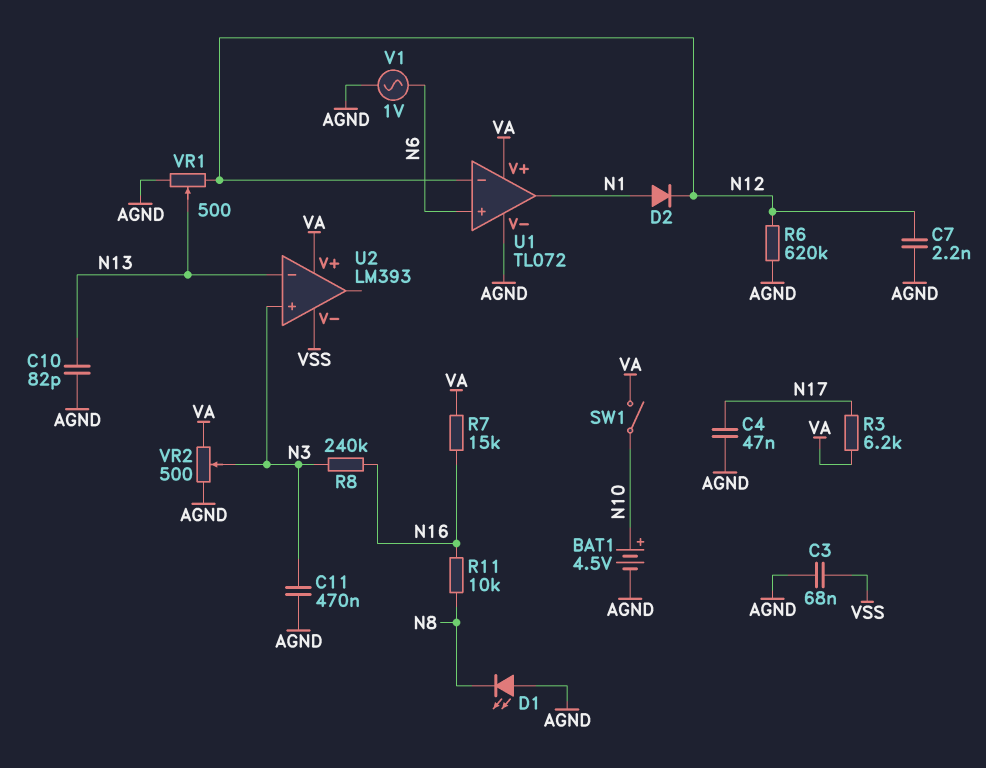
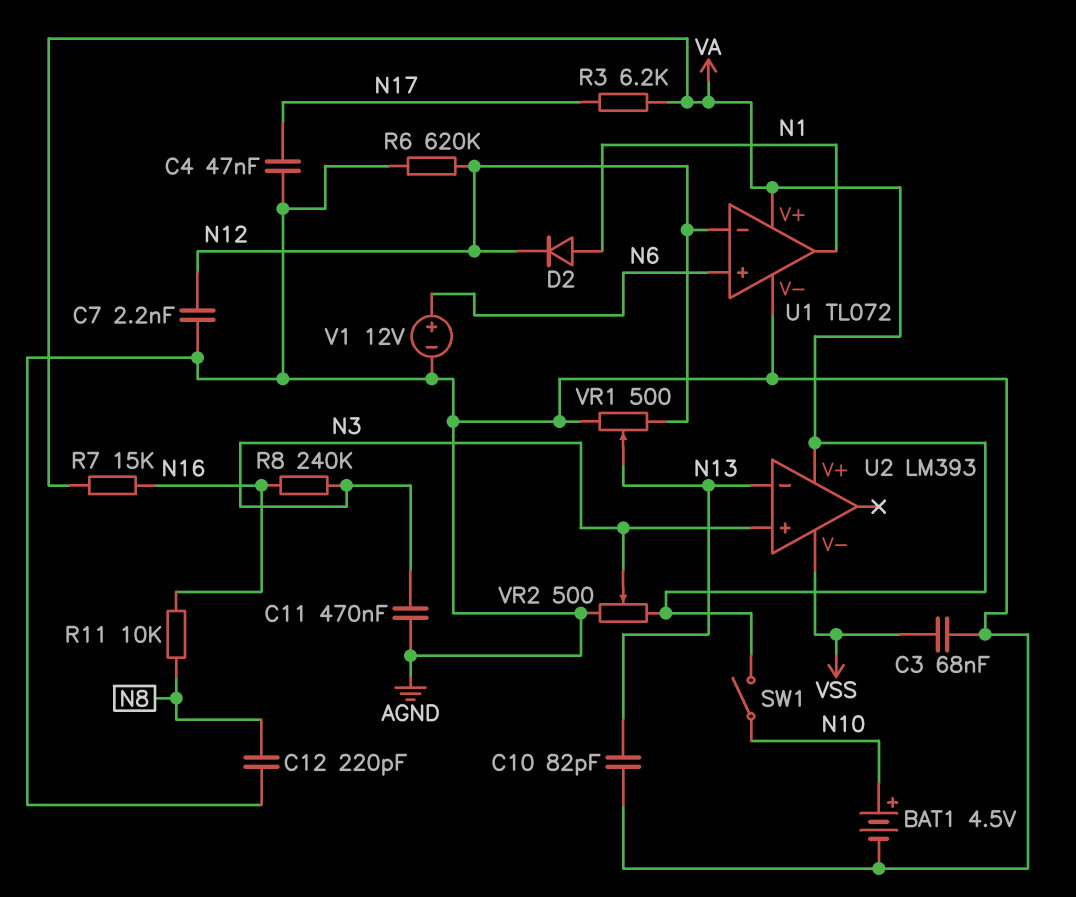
C12: none -> 220pF (AGND, N8)
D1: LED (A AGND, K N8) -> none
V1: AC 1V (AGND, N6) -> 12V (plus N6, minus AGND)

